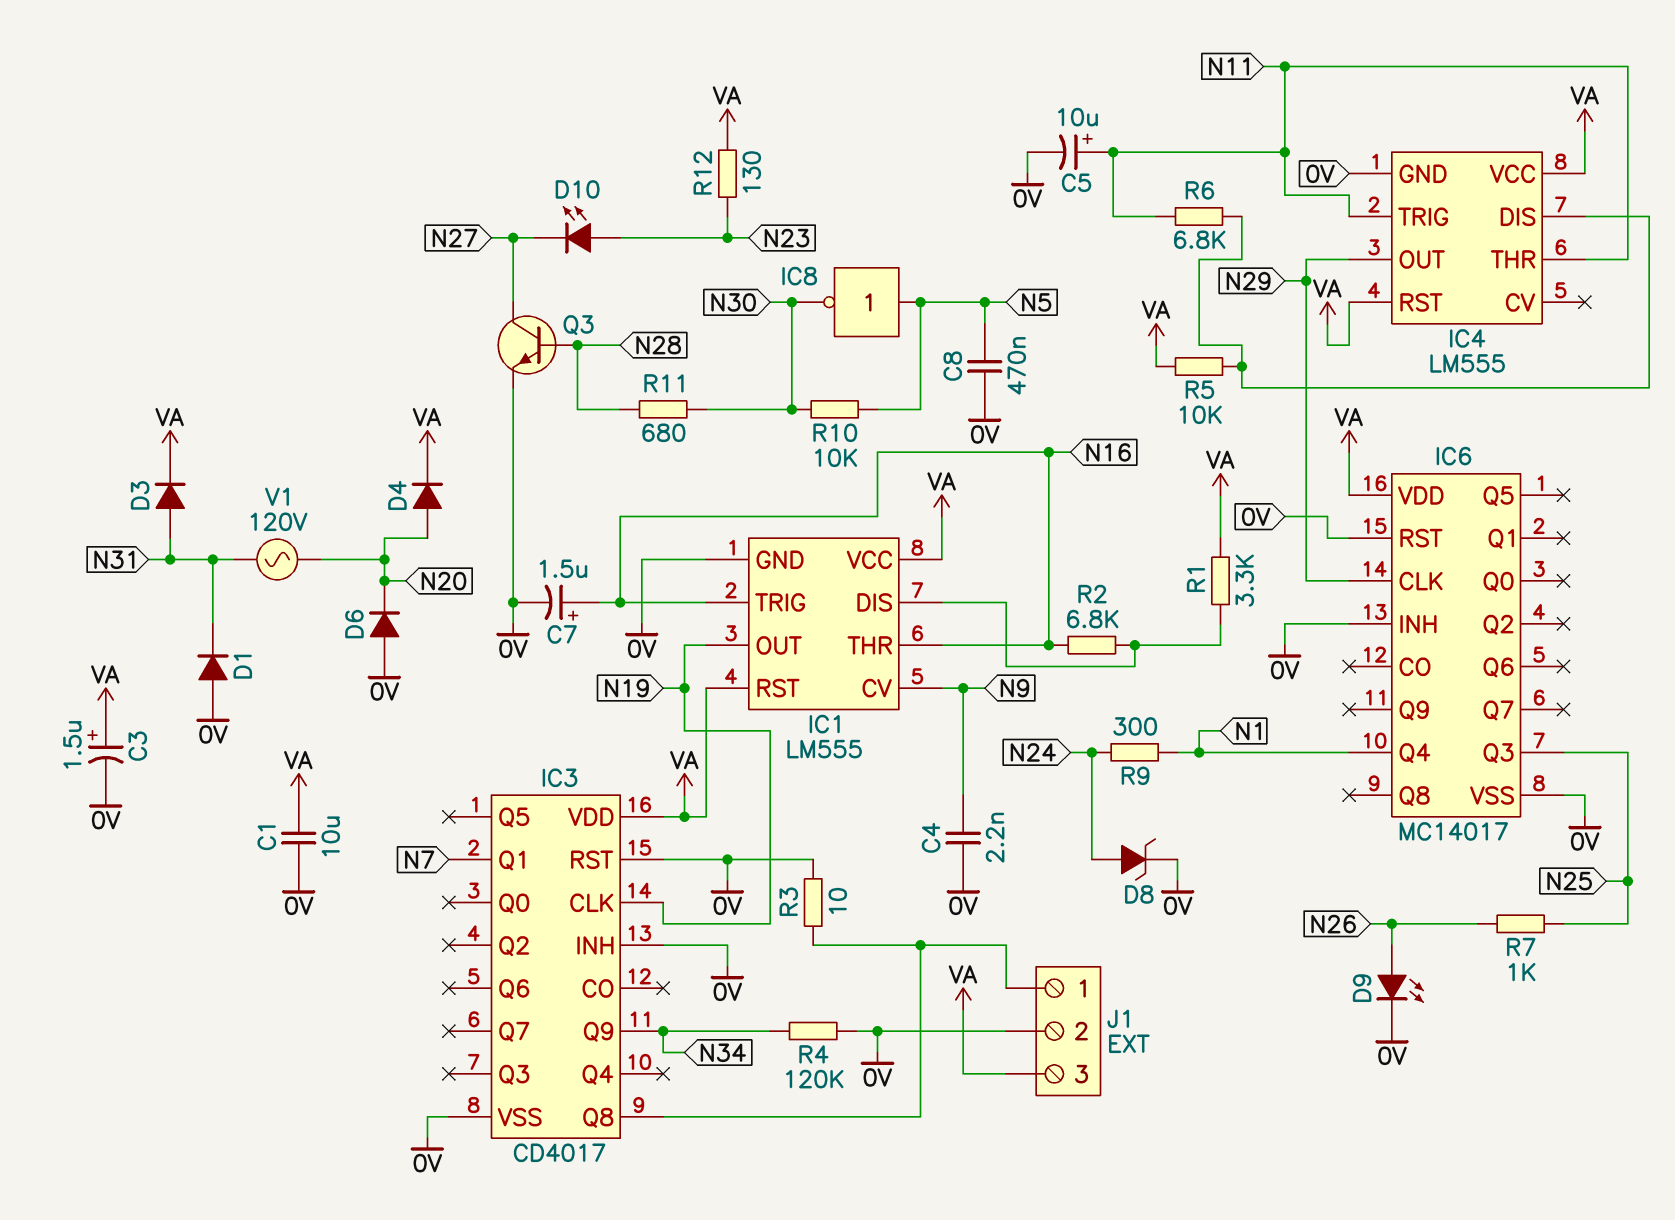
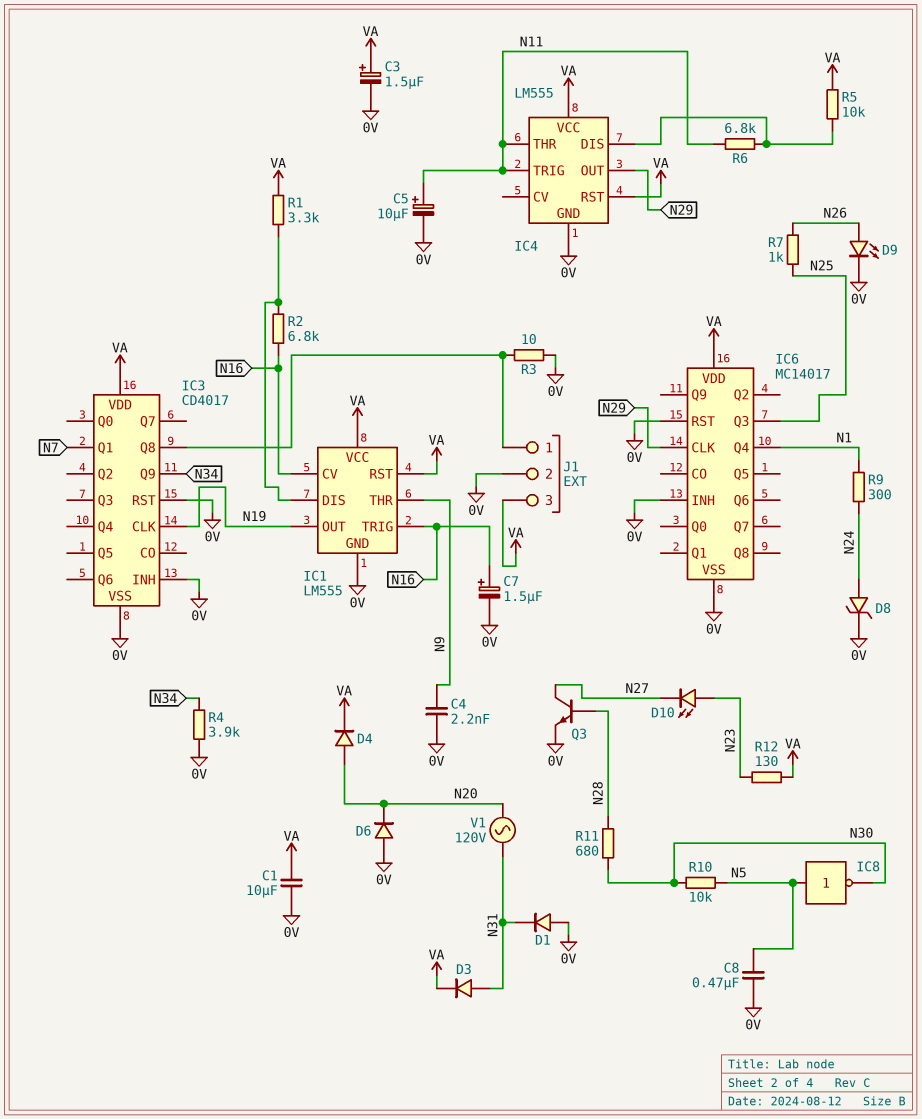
IC1 pin CV: N9 -> N16
IC1 pin THR: N16 -> N9
R4: 120k (0V, N34) -> 3.9k (0V, N34)

